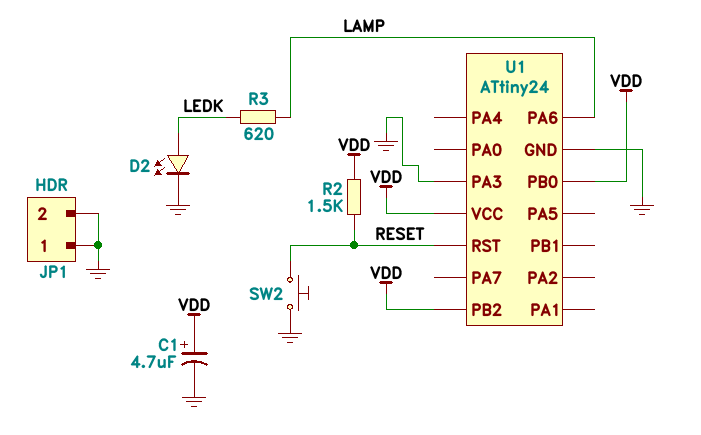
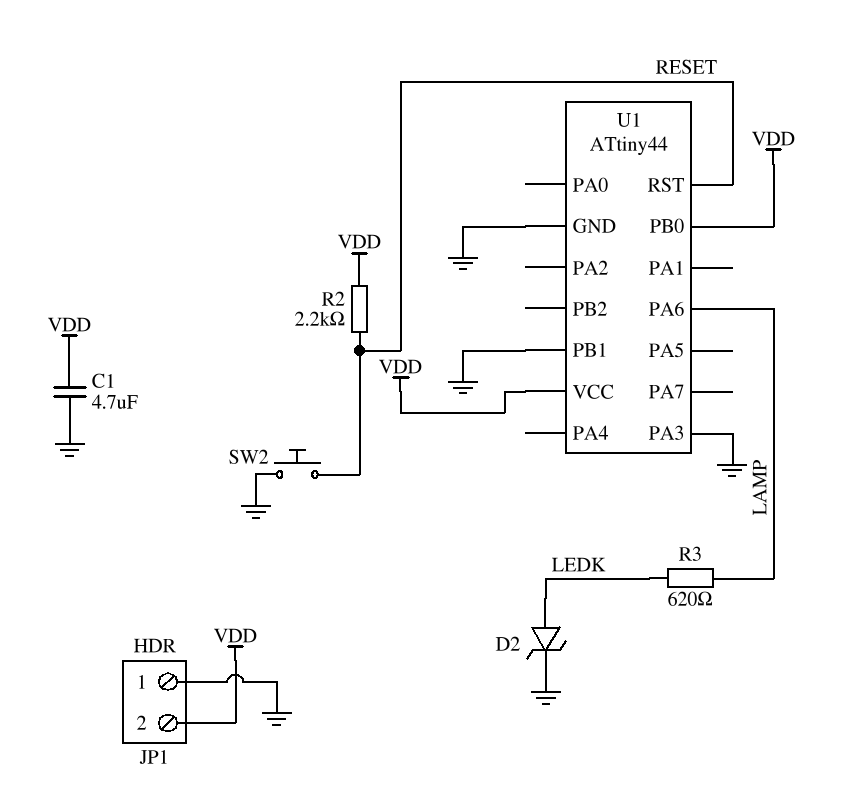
C1: 4.7uF (plus VDD, minus GND) -> 4.7uF (GND, VDD)
D2: LED (A LEDK, K GND) -> zener (A LEDK, K GND)
JP1 pin 2: GND -> VDD
R2: 1.5k (RESET, VDD) -> 2.2k (RESET, VDD)
U1: ATtiny24 -> ATtiny44
U1 pin PB1: none -> GND
U1 pin PB2: VDD -> none

